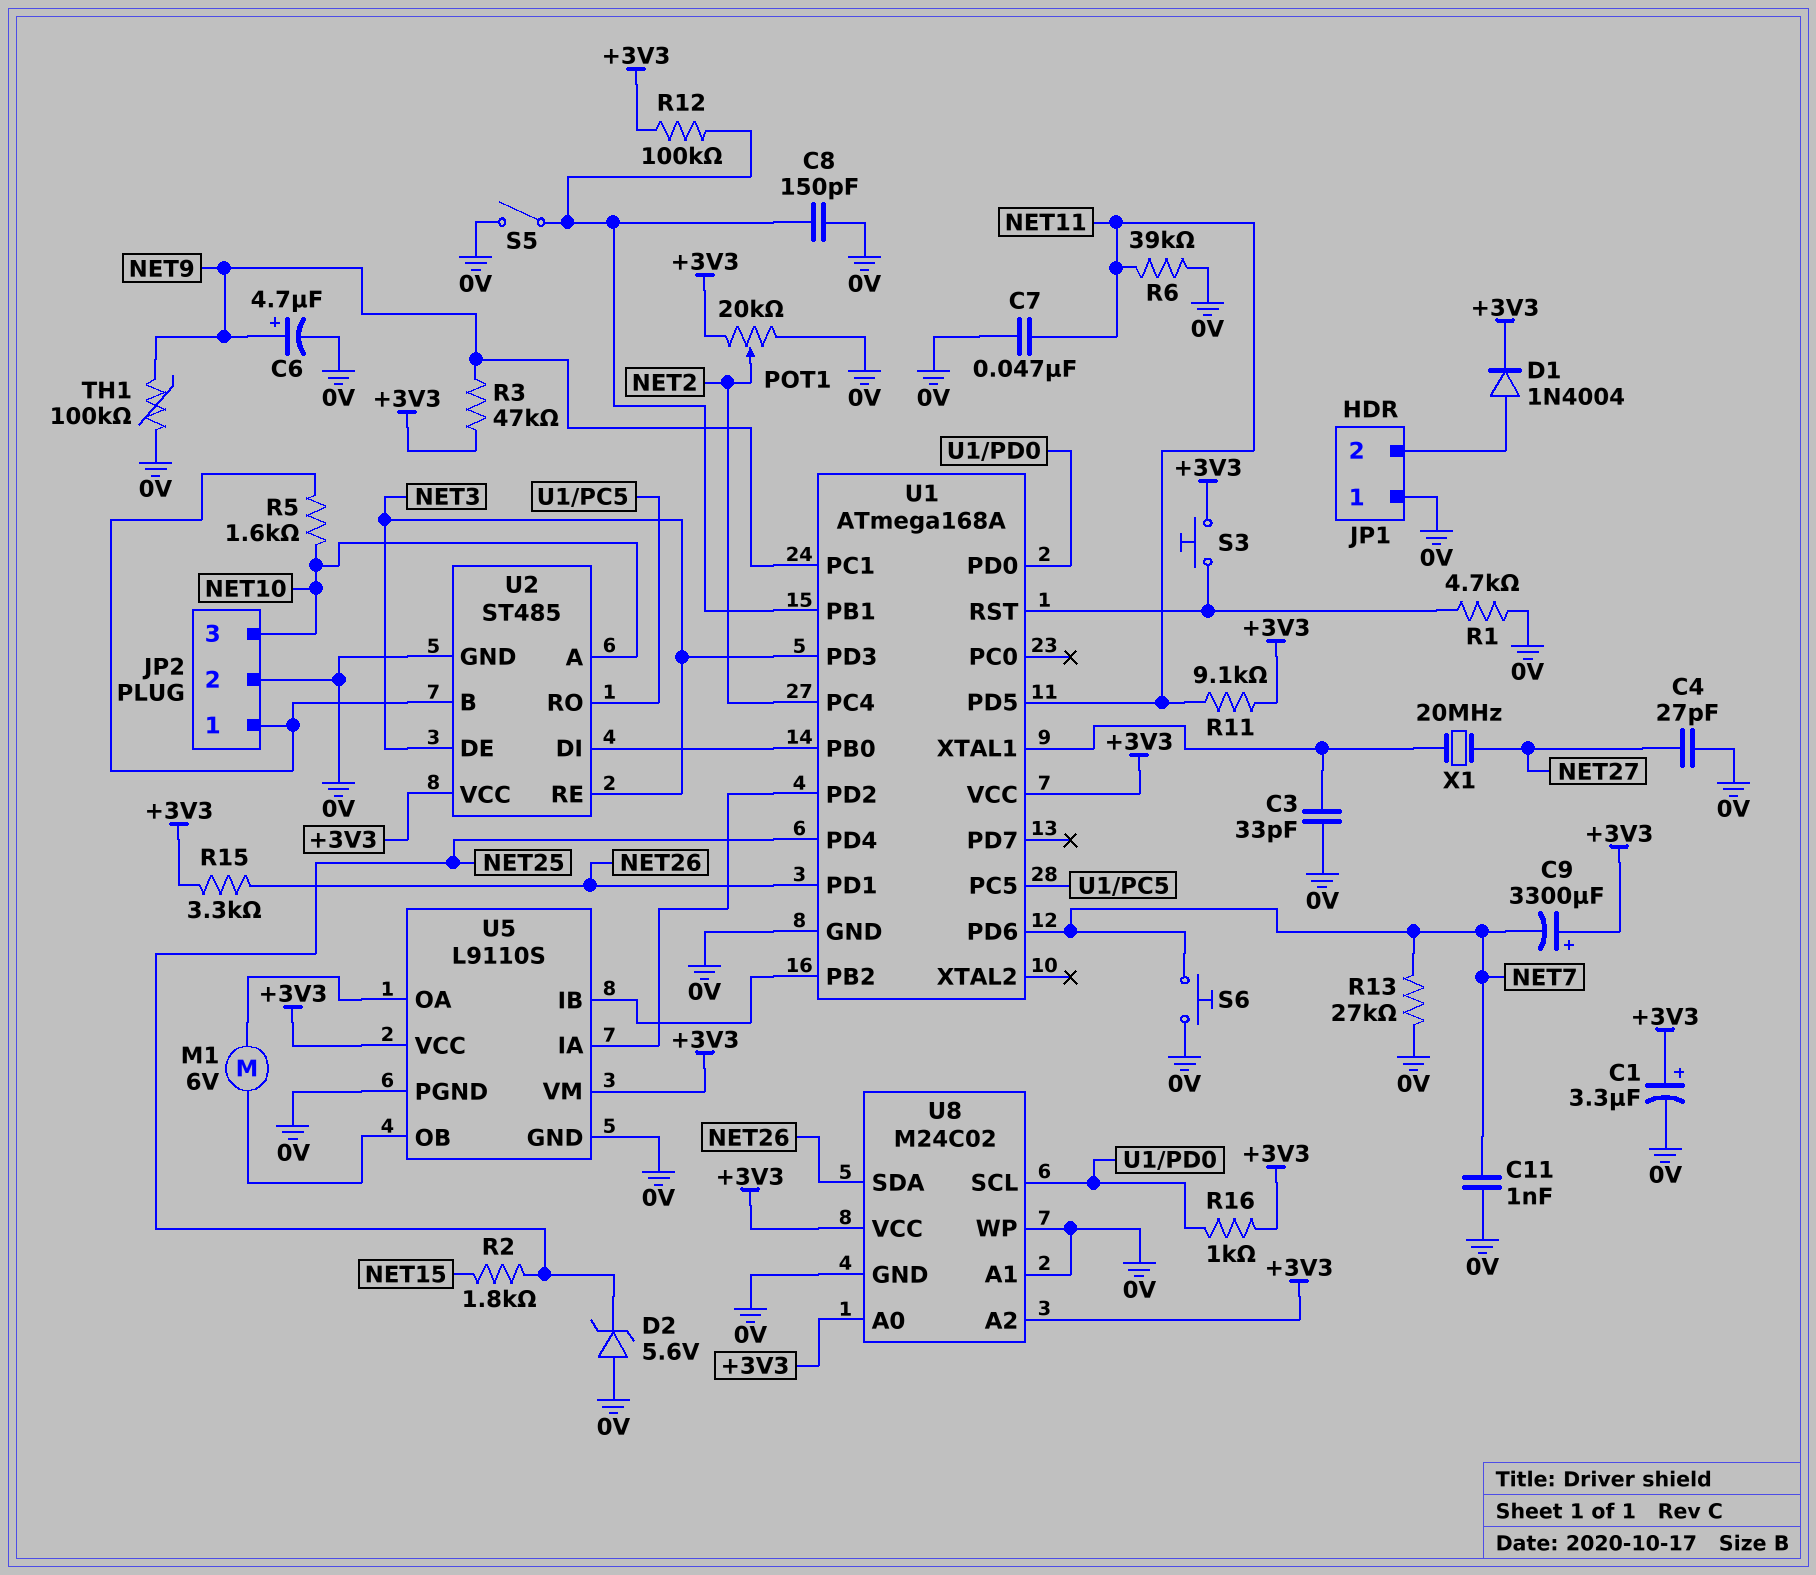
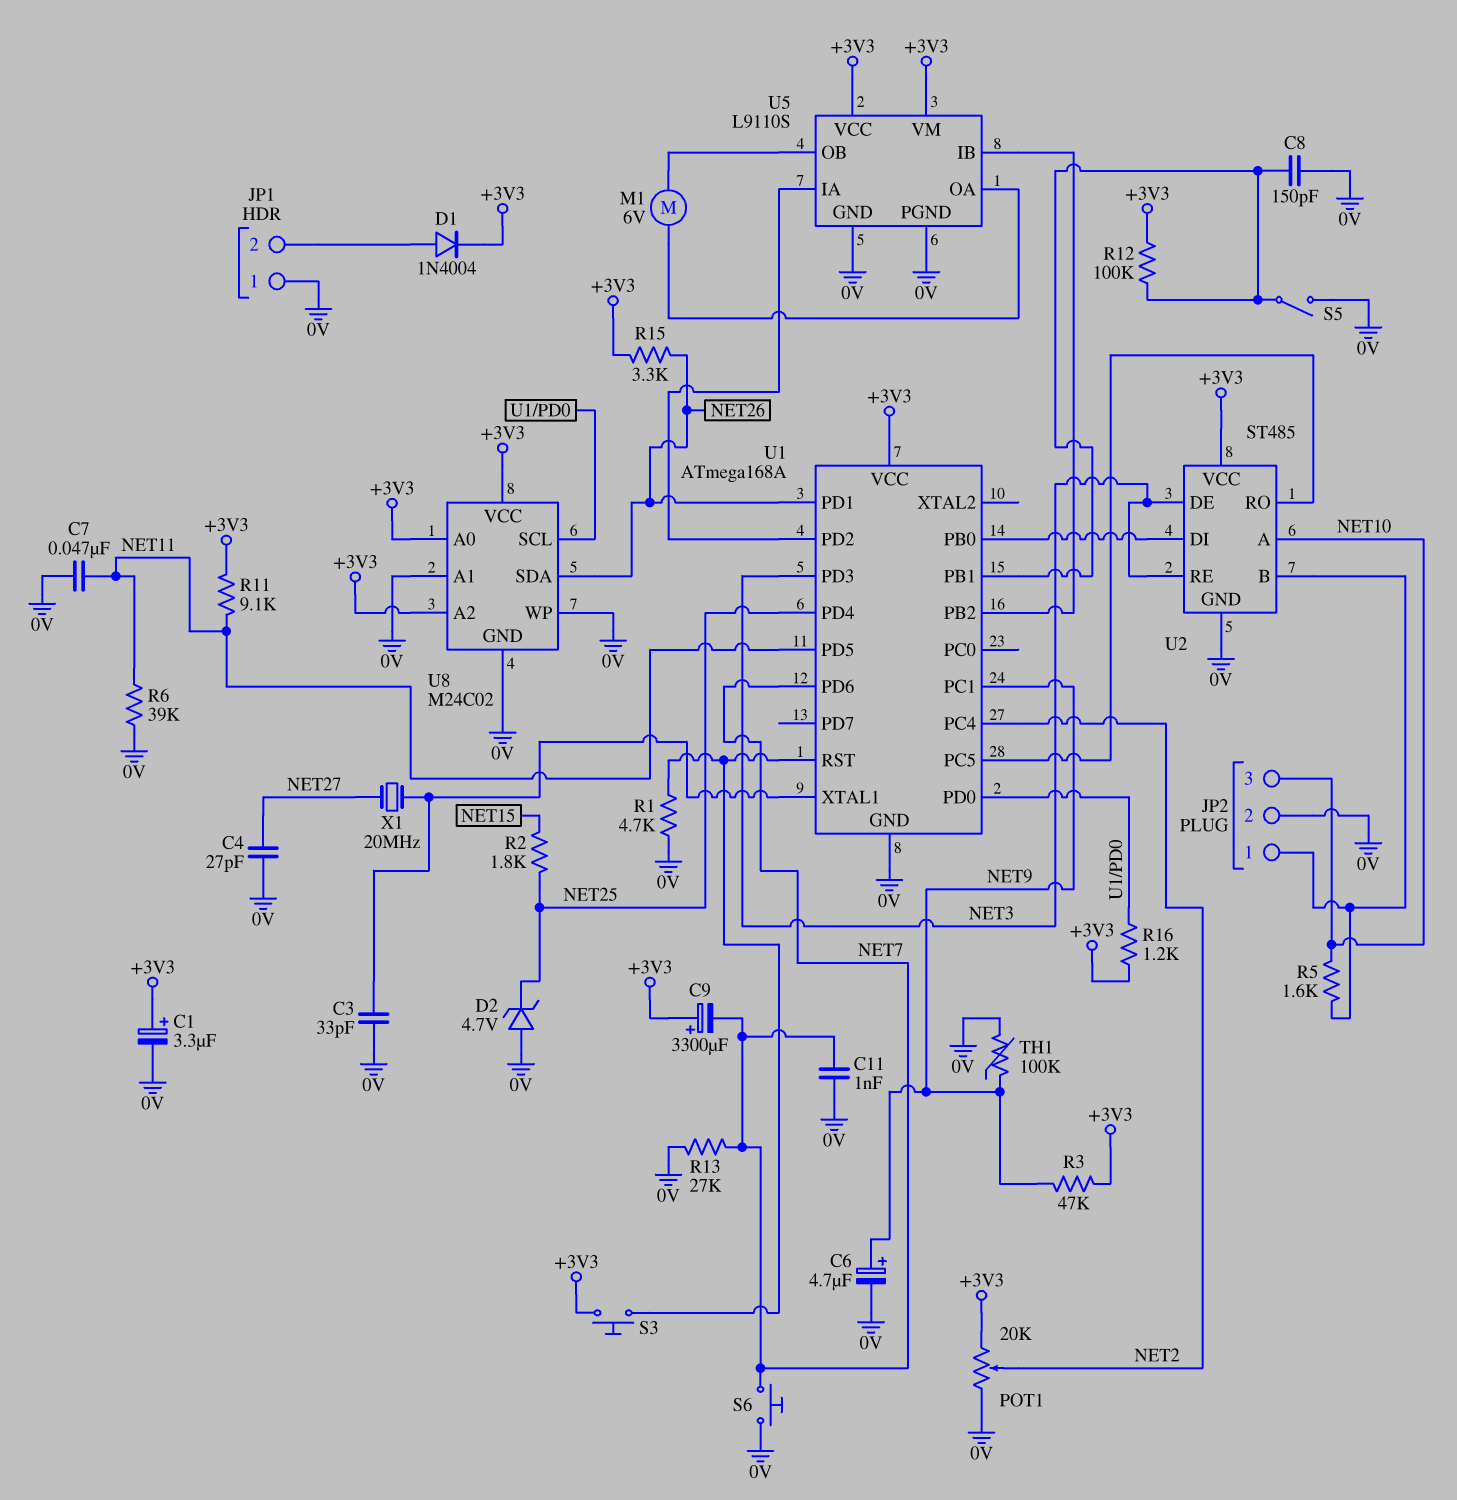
D2: zener 5.6V (A 0V, K NET25) -> zener 4.7V (A 0V, K NET25)
R16: 1k (+3V3, U1/PD0) -> 1.2k (+3V3, U1/PD0)

